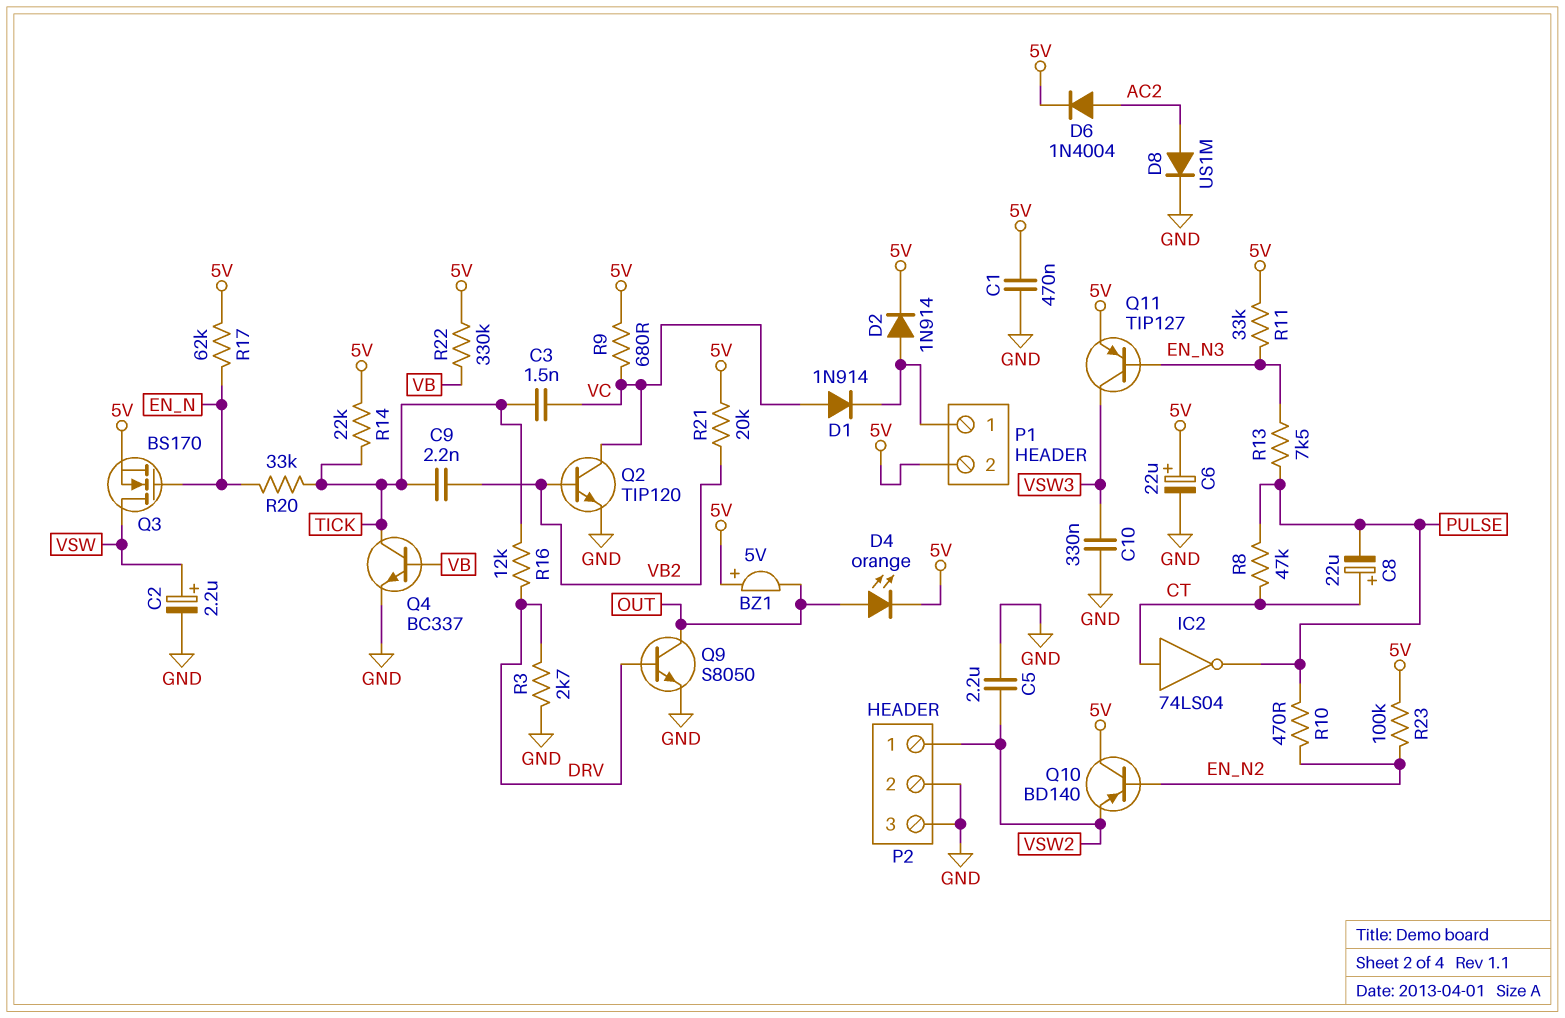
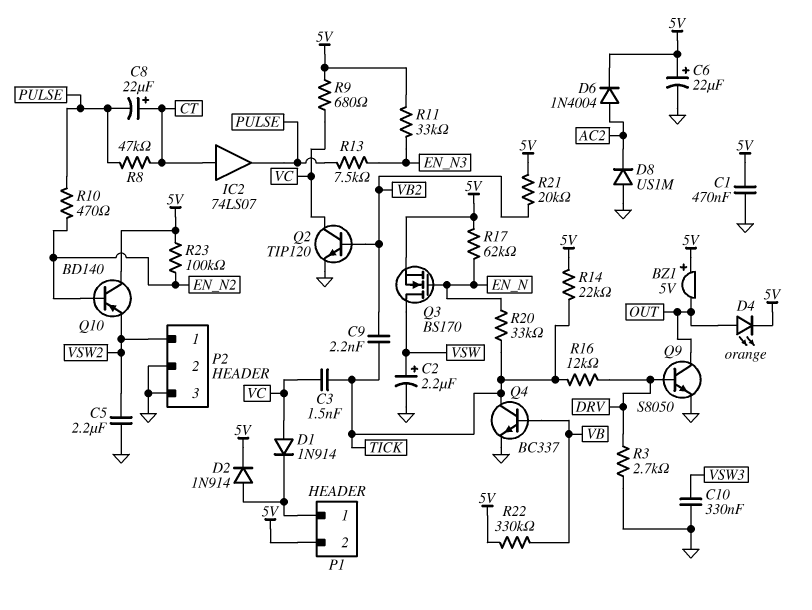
D8: diode US1M (A AC2, K GND) -> diode US1M (A GND, K AC2)
IC2: NOT 74LS04 (in CT, out PULSE) -> buffer 74LS07 (in CT, out PULSE)
Q11: PNP TIP127 (B EN_N3, C VSW3, E 5V) -> none

